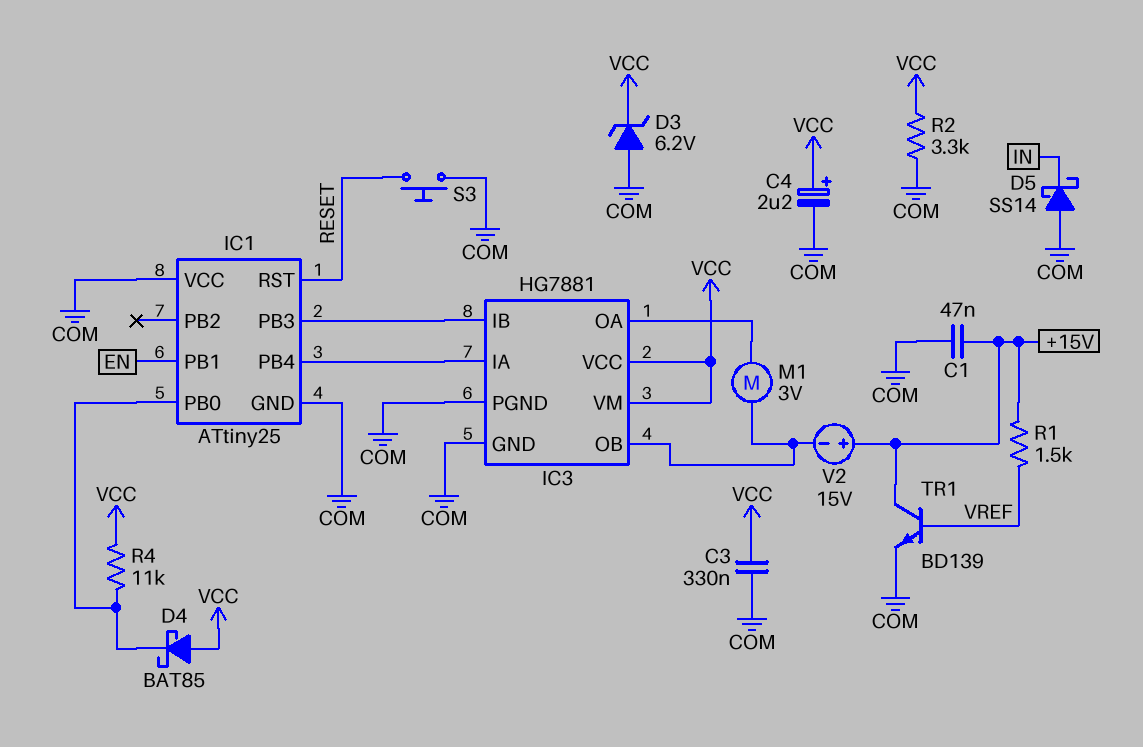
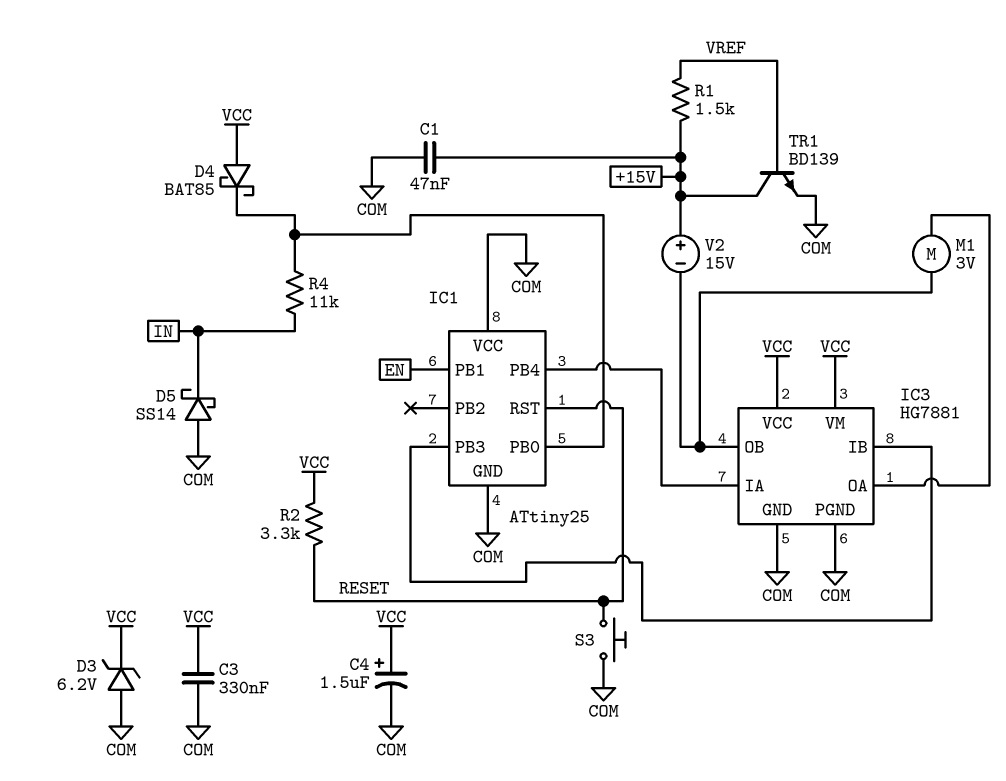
C4: 2.2uF (plus VCC, minus COM) -> 1.5uF (plus VCC, minus COM)
R2: 3.3k (COM, VCC) -> 3.3k (RESET, VCC)
R4: 11k (IC1/PB0, VCC) -> 11k (IC1/PB0, IN)

